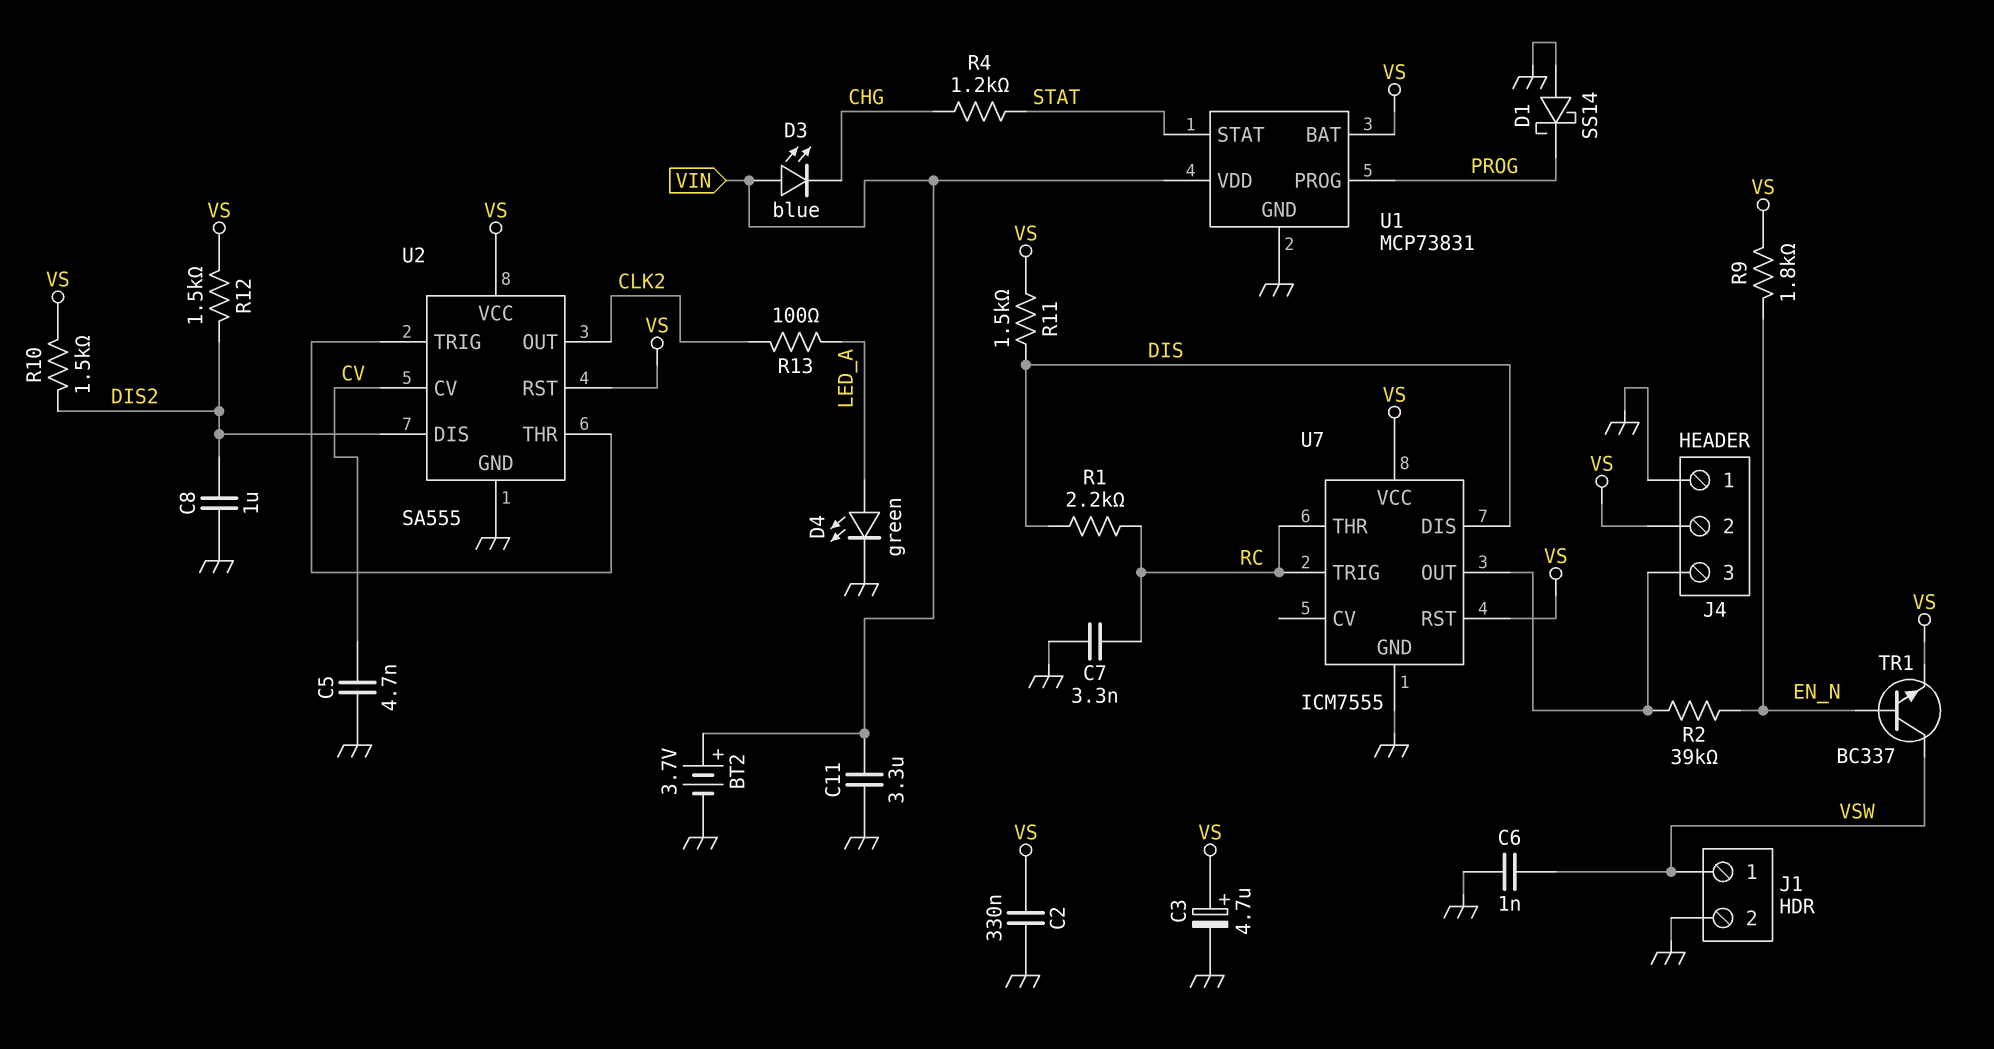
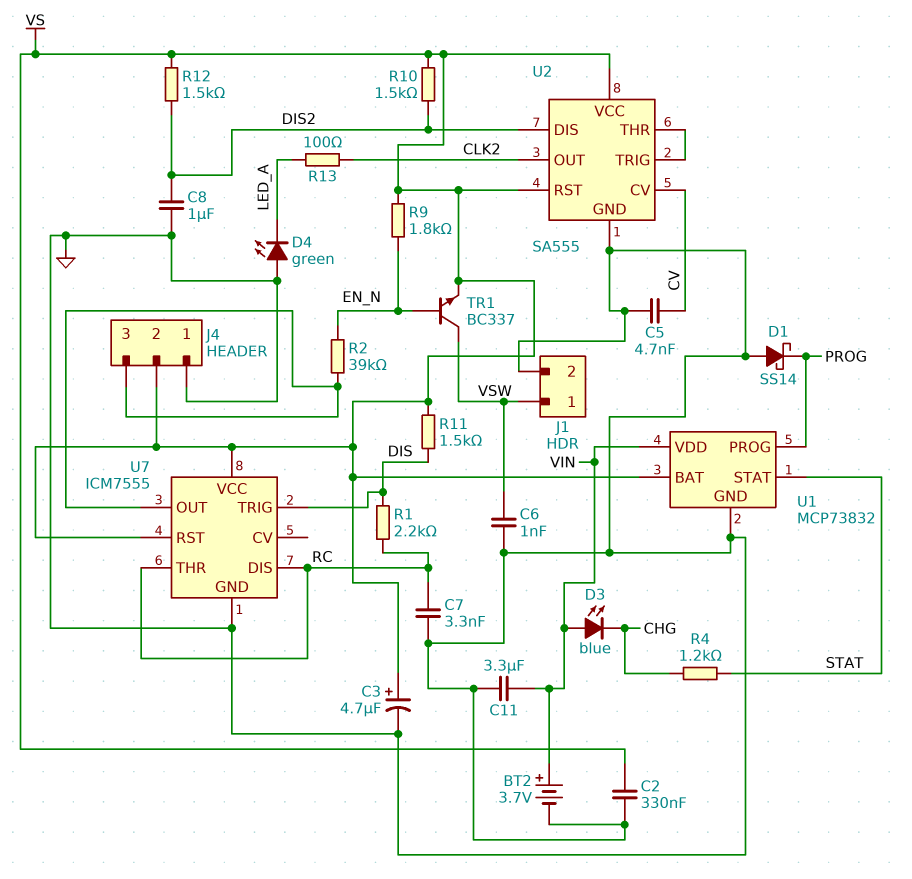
D4: LED green (A LED_A, K GND) -> LED green (A GND, K LED_A)
U1: MCP73831 -> MCP73832
U7 pin DIS: DIS -> RC
U7 pin TRIG: RC -> DIS

